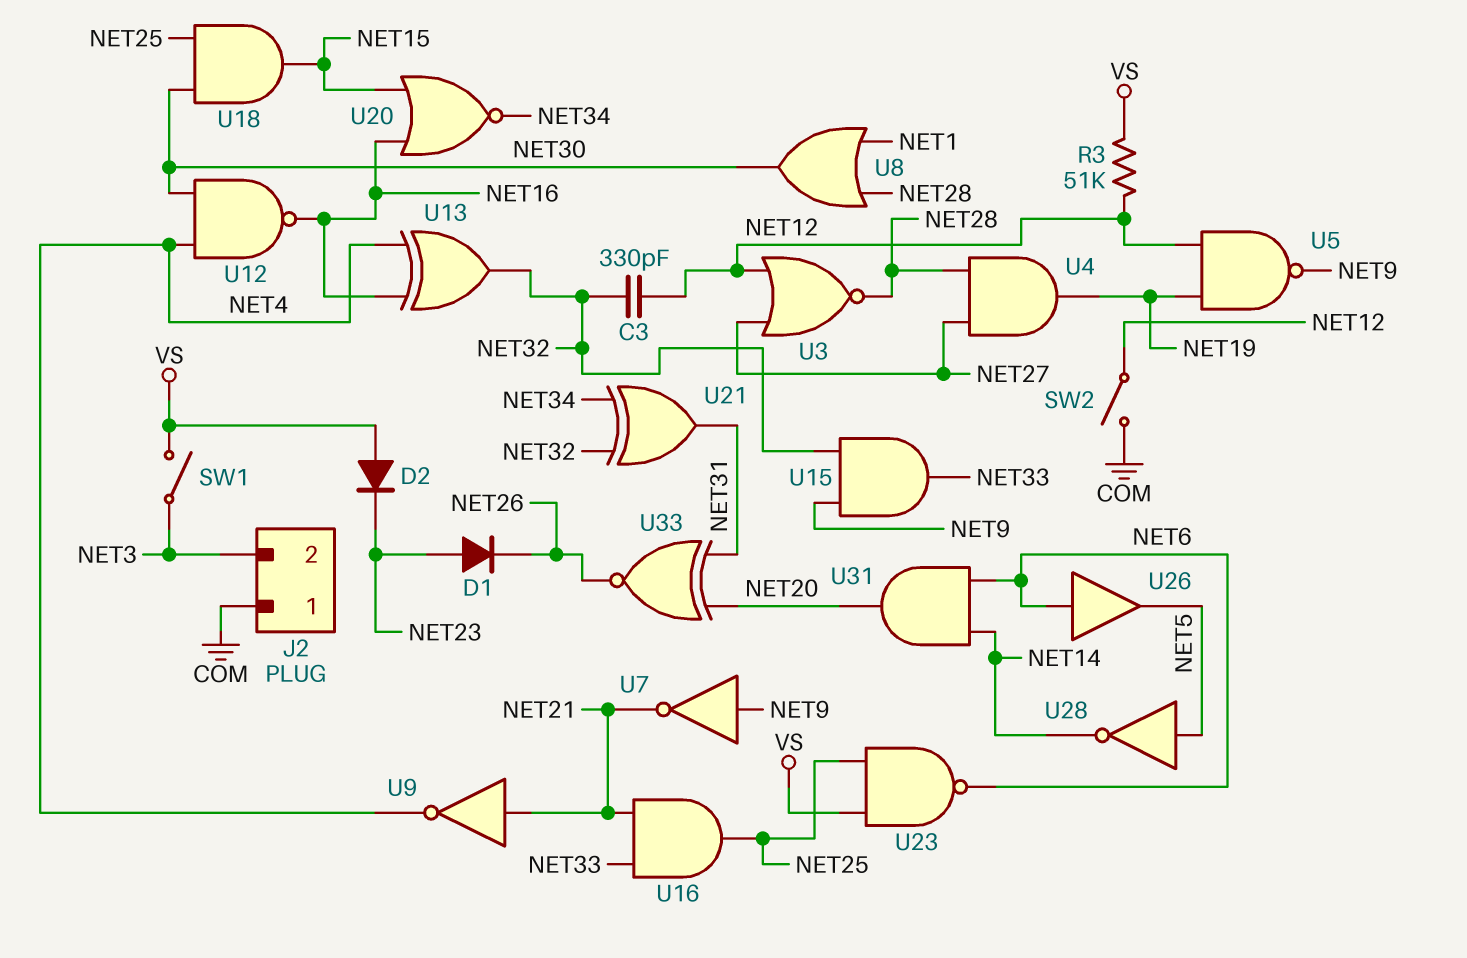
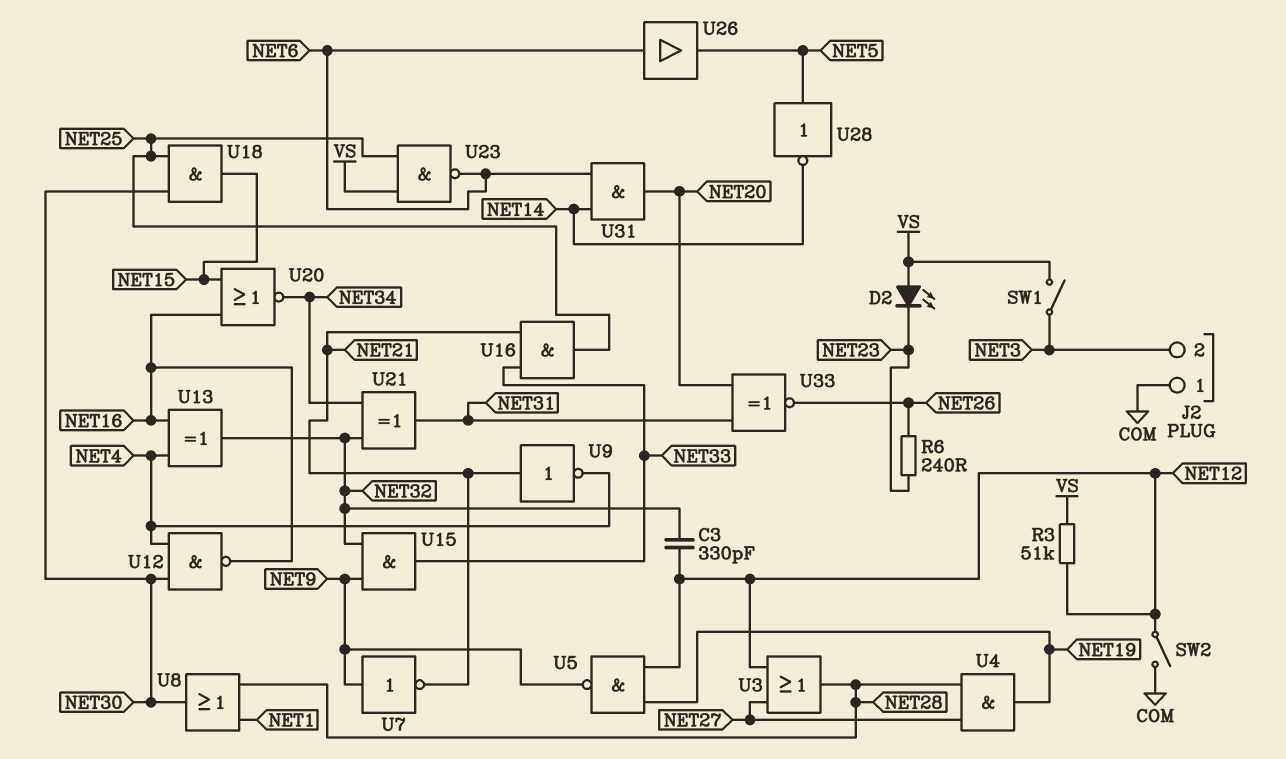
D1: diode (A NET23, K NET26) -> none
D2: diode (A VS, K NET23) -> LED (A VS, K NET23)
R6: none -> 240 (NET23, NET26)
U3: NOR (in NET12, in NET27, out NET28) -> OR (in NET12, in NET27, out NET28)

